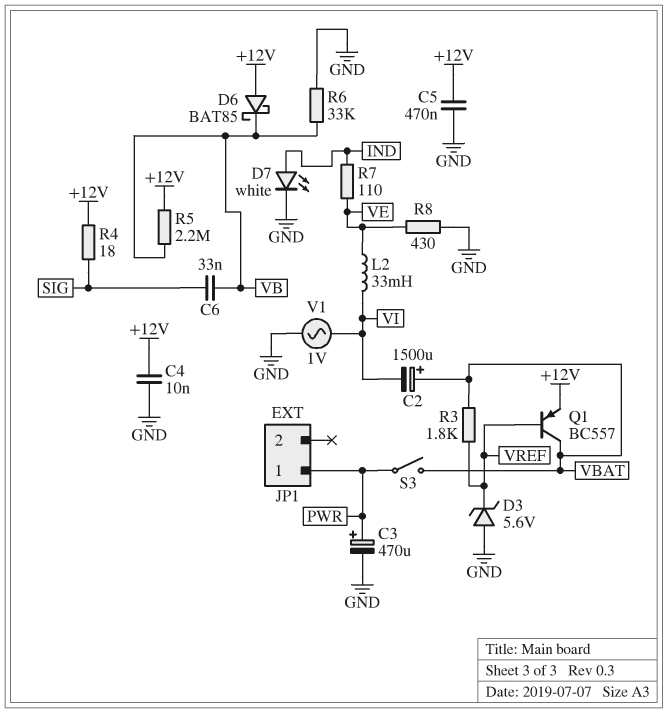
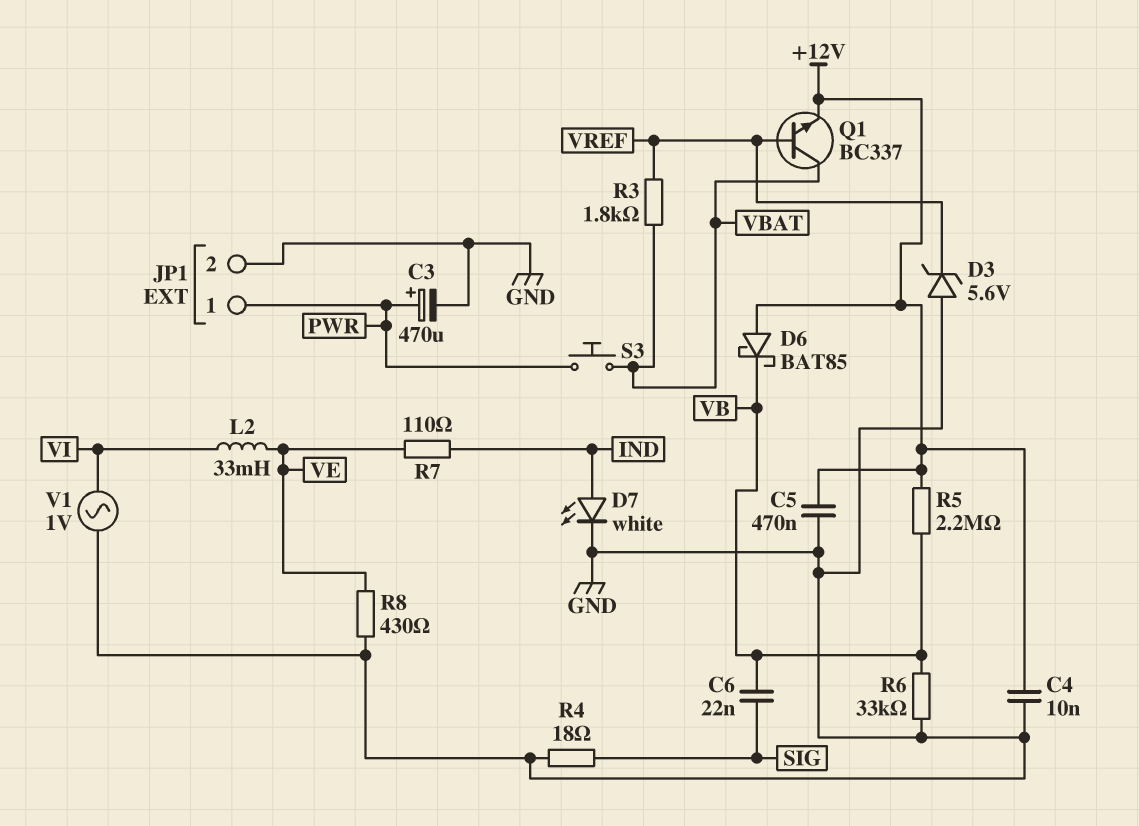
C2: 1500uF (plus VBAT, minus VI) -> none
C6: 33nF (SIG, VB) -> 22nF (SIG, VB)
JP1 pin 2: none -> GND
Q1: PNP BC557 (B VREF, C VBAT, E +12V) -> NPN BC337 (B VREF, C VBAT, E +12V)
R4: 18 (+12V, SIG) -> 18 (GND, SIG)
S3: switch (PWR, VBAT) -> button (PWR, VBAT)

